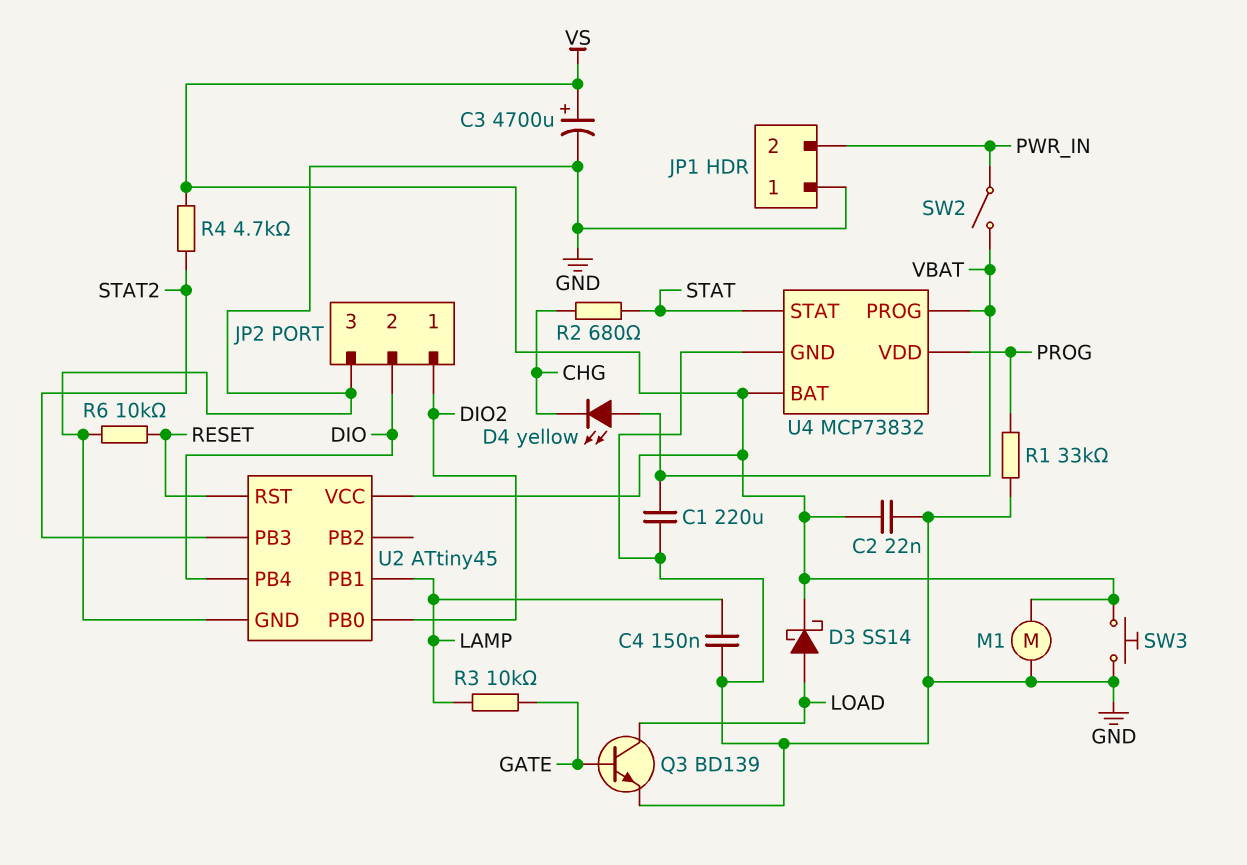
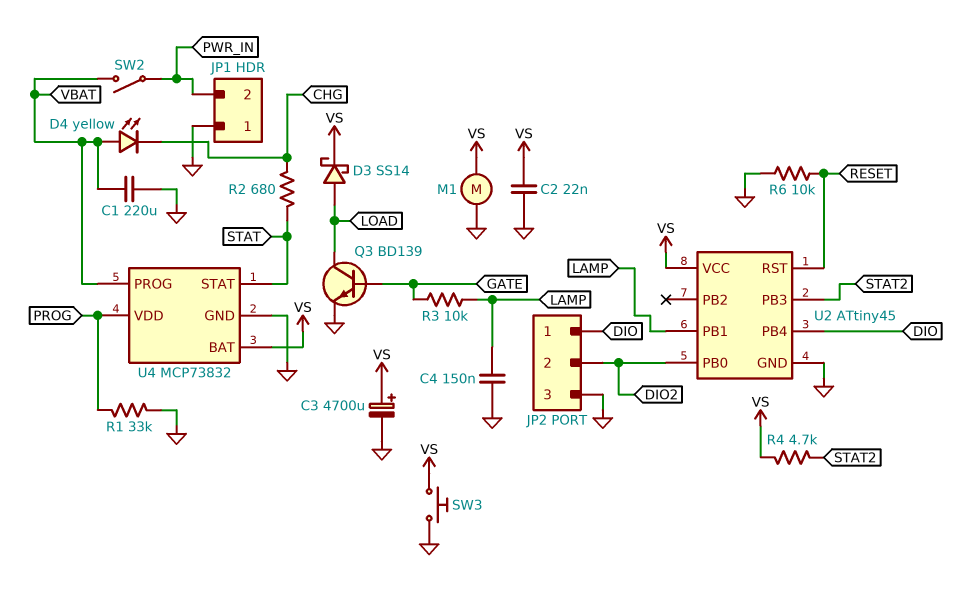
JP2 pin 1: DIO2 -> DIO
JP2 pin 2: DIO -> DIO2

